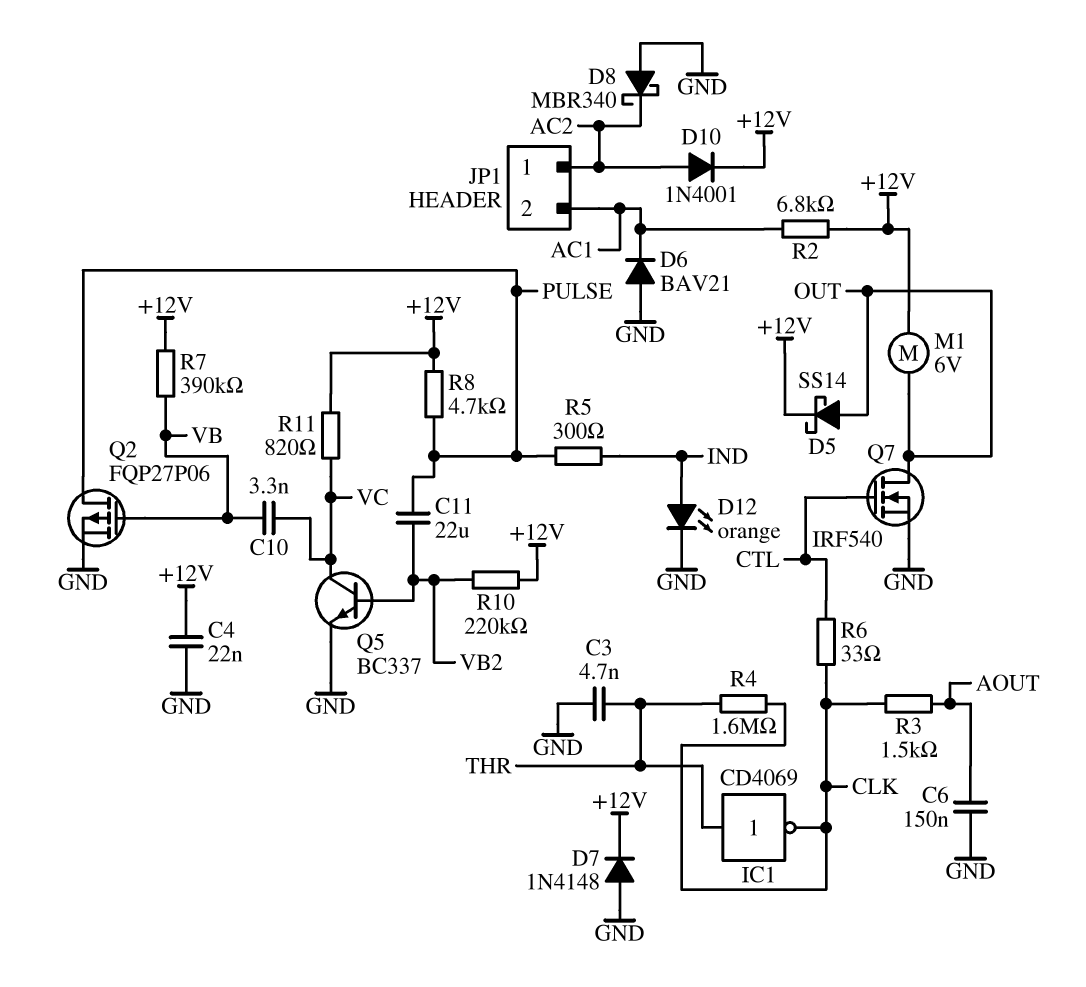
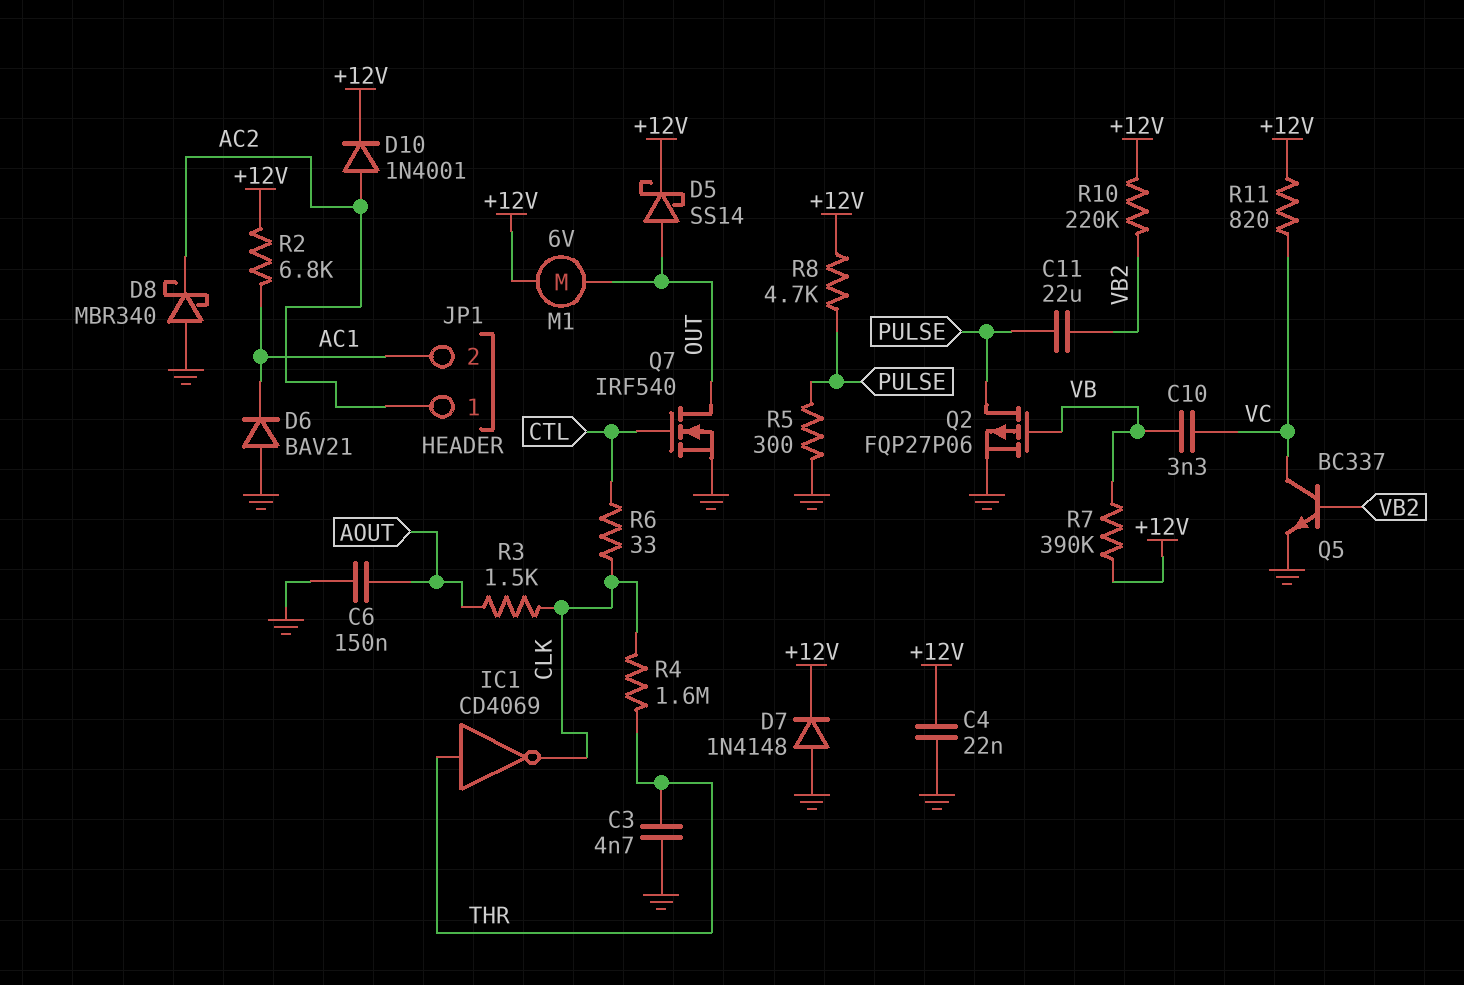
D12: LED orange (A IND, K GND) -> none
R5: 300 (IND, PULSE) -> 300 (GND, PULSE)

